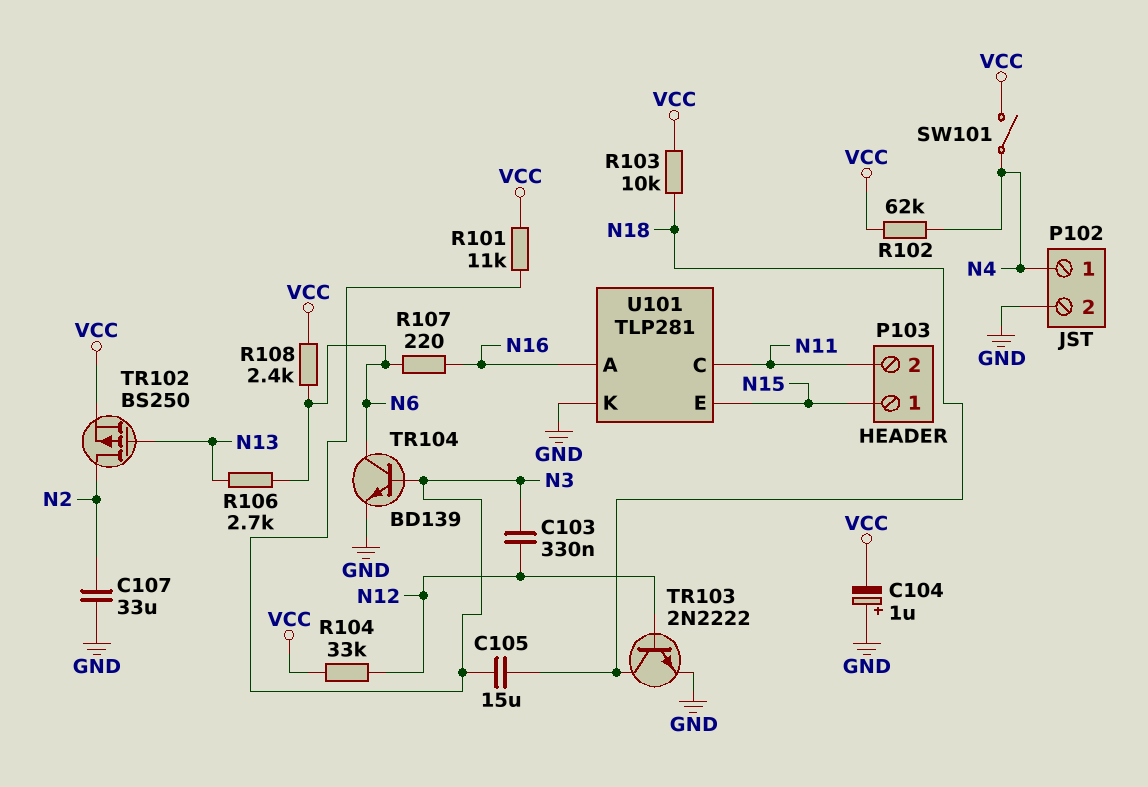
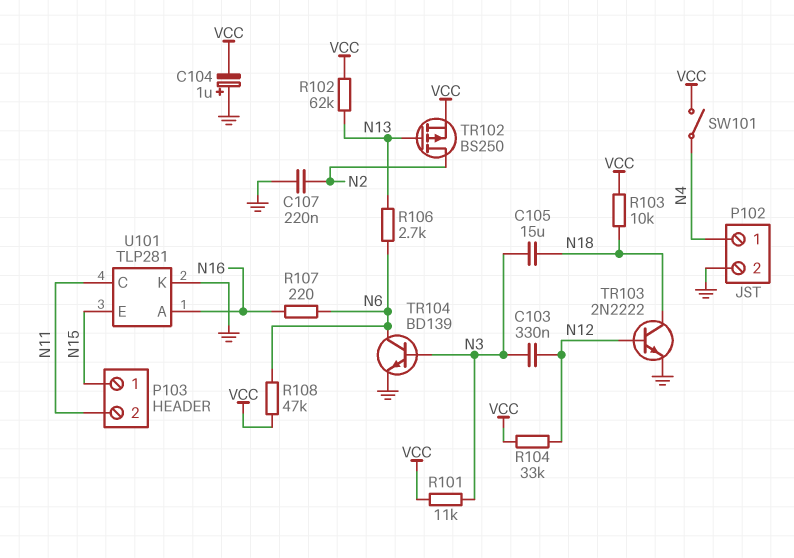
C107: 33uF (GND, N2) -> 220nF (GND, N2)
R102: 62k (N4, VCC) -> 62k (N13, VCC)
R108: 2.4k (N6, VCC) -> 47k (N6, VCC)

